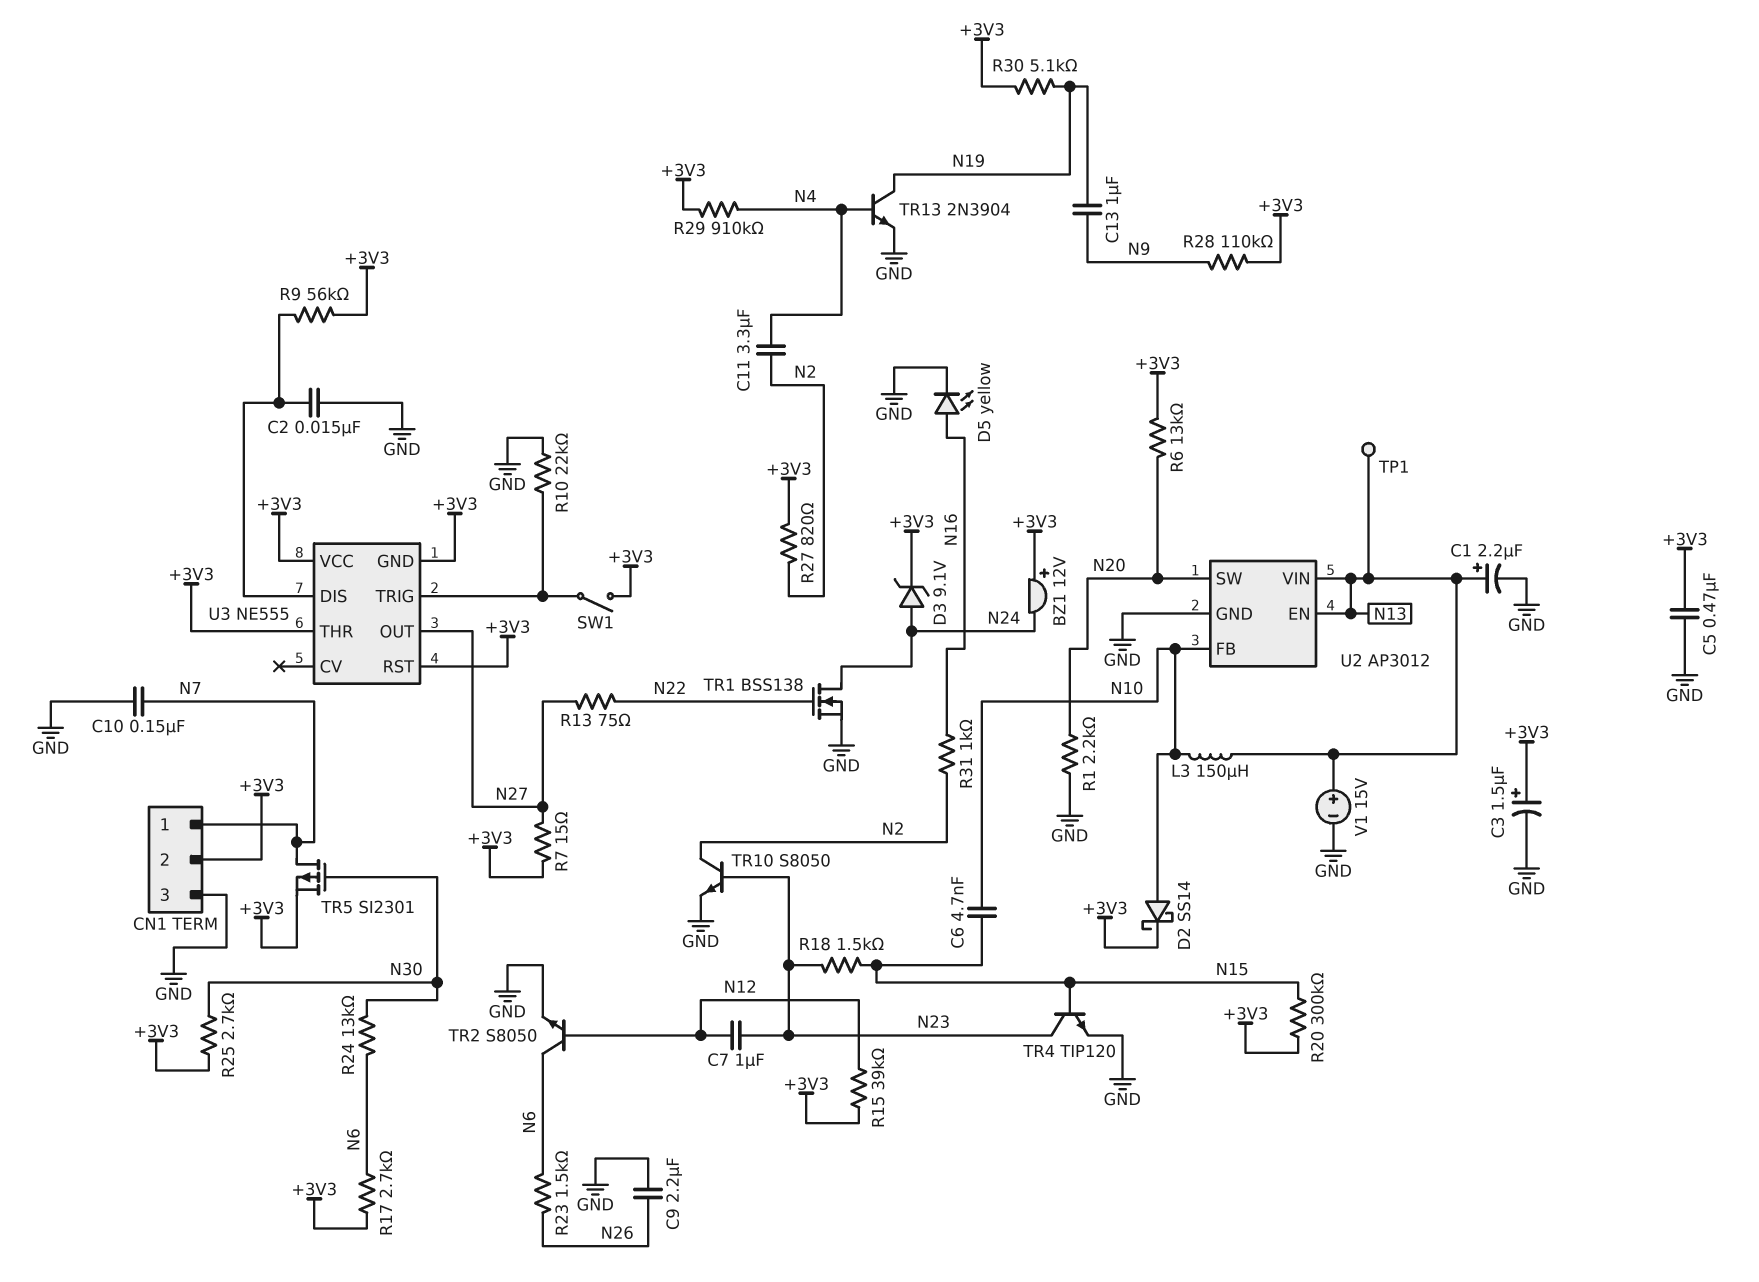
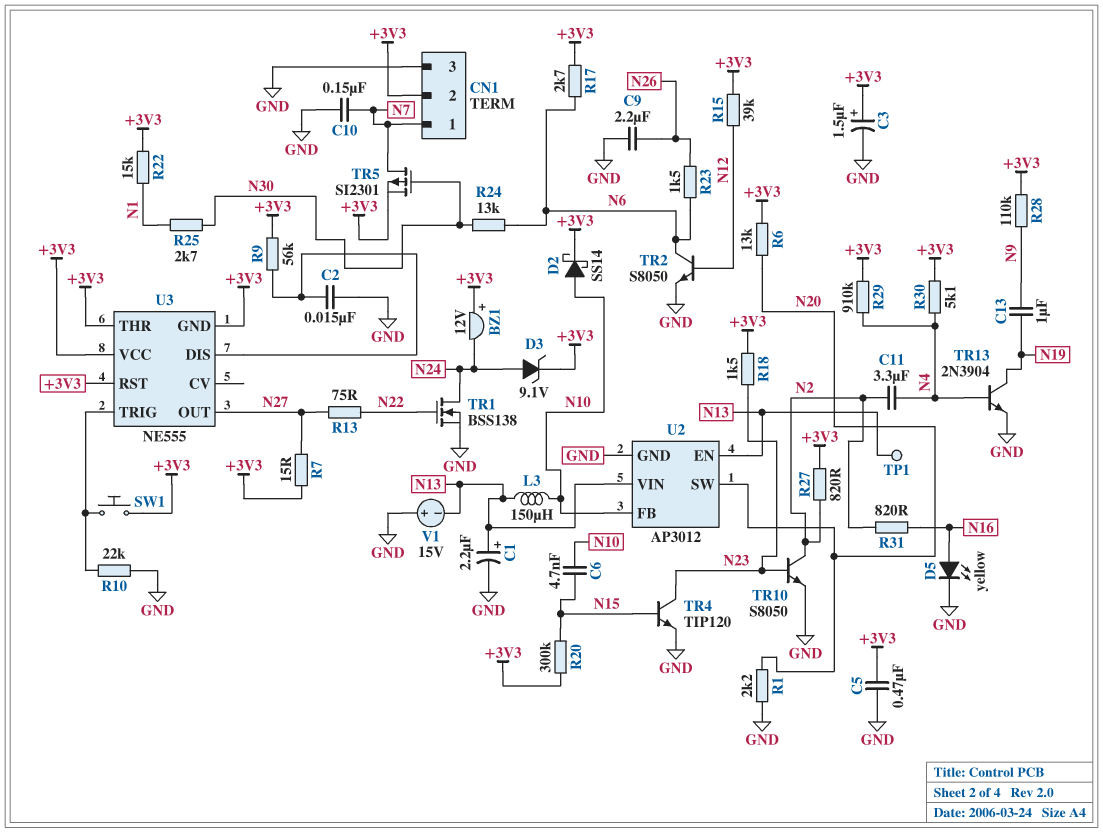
C7: 1uF (N12, N23) -> none
R18: 1.5k (N15, N23) -> 1.5k (+3V3, N23)
R22: none -> 15k (+3V3, N1)
R25: 2.7k (+3V3, N30) -> 2.7k (N1, N30)
R30: 5.1k (+3V3, N19) -> 5.1k (+3V3, N4)
R31: 1k (N2, N16) -> 820 (N2, N16)
SW1: switch (+3V3, U3/TRIG) -> button (+3V3, U3/TRIG)
V1: 15V (plus N13, minus GND) -> 15V (plus GND, minus N13)

